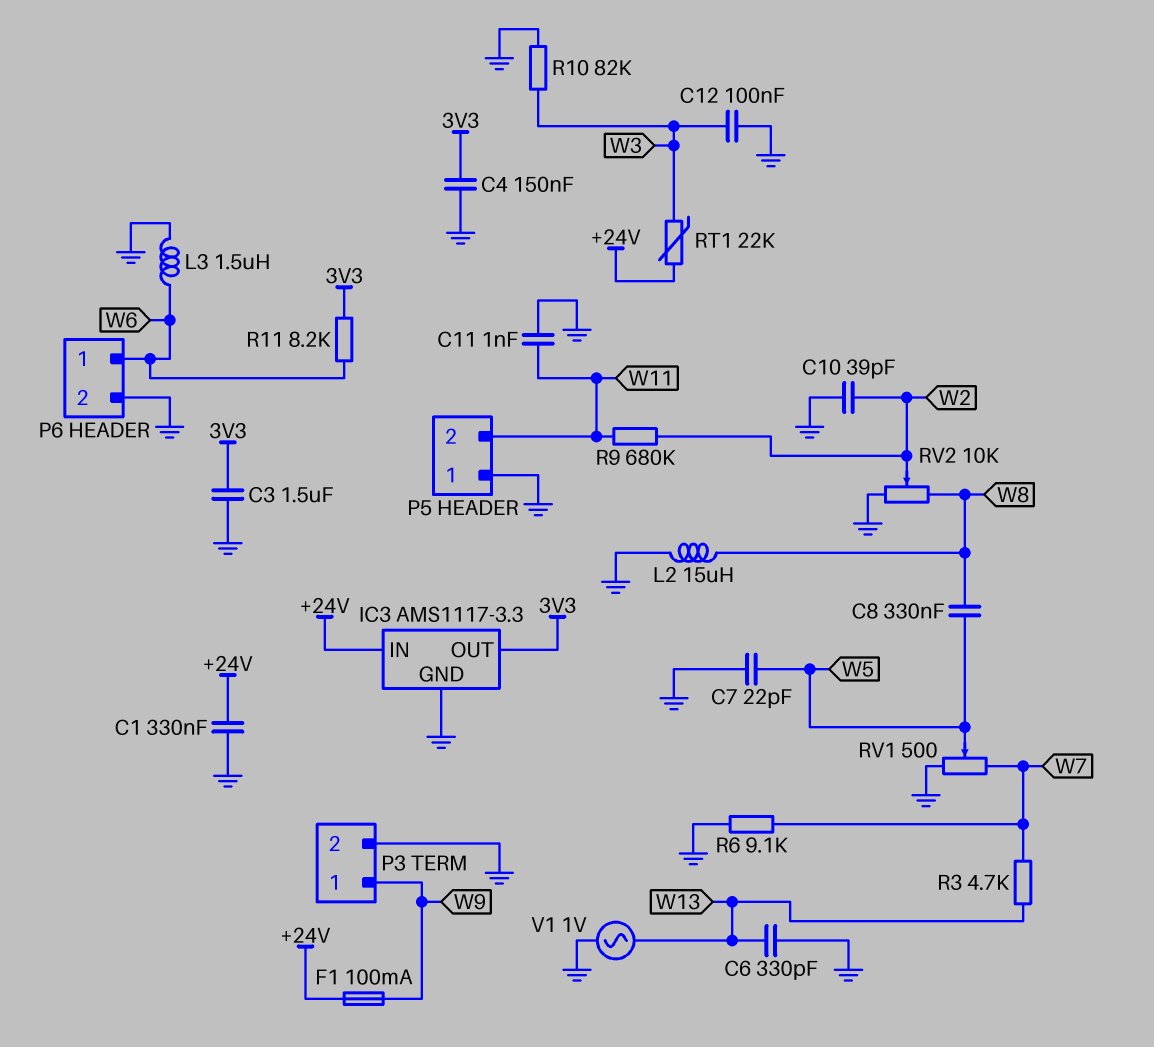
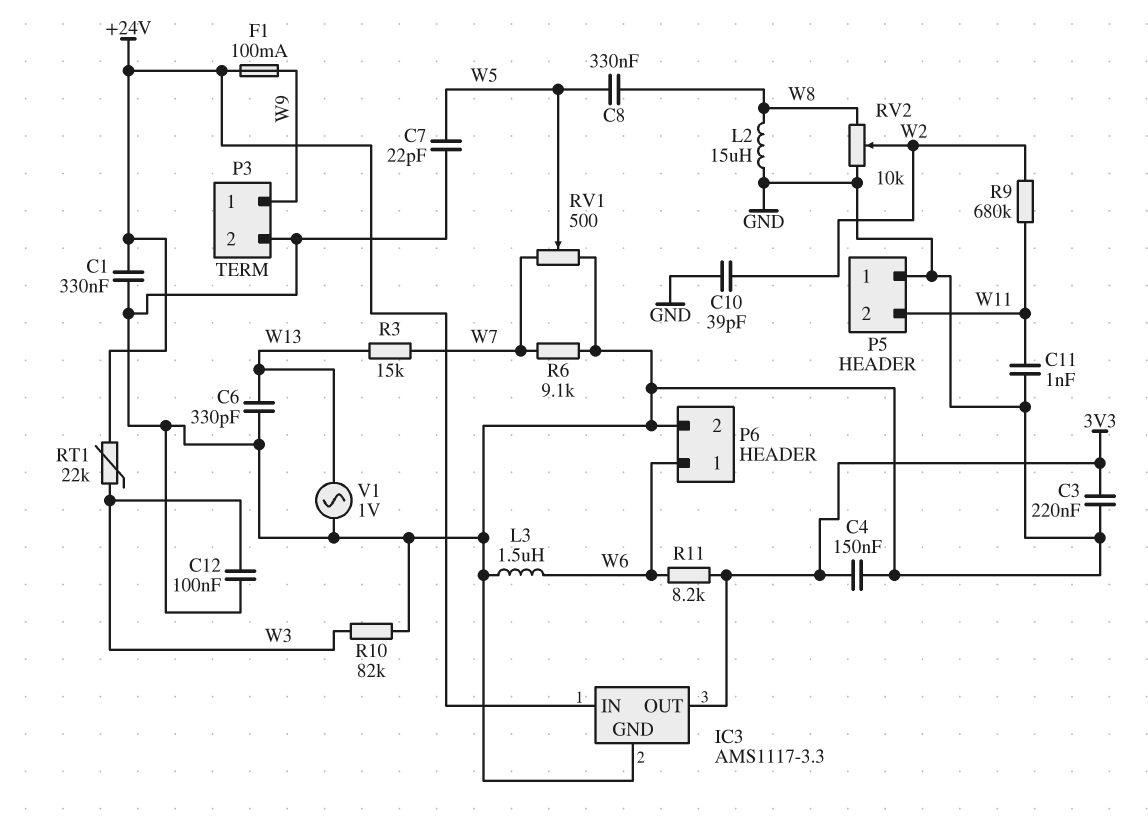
C3: 1.5uF (3V3, GND) -> 220nF (3V3, GND)
R3: 4.7k (W7, W13) -> 15k (W7, W13)

